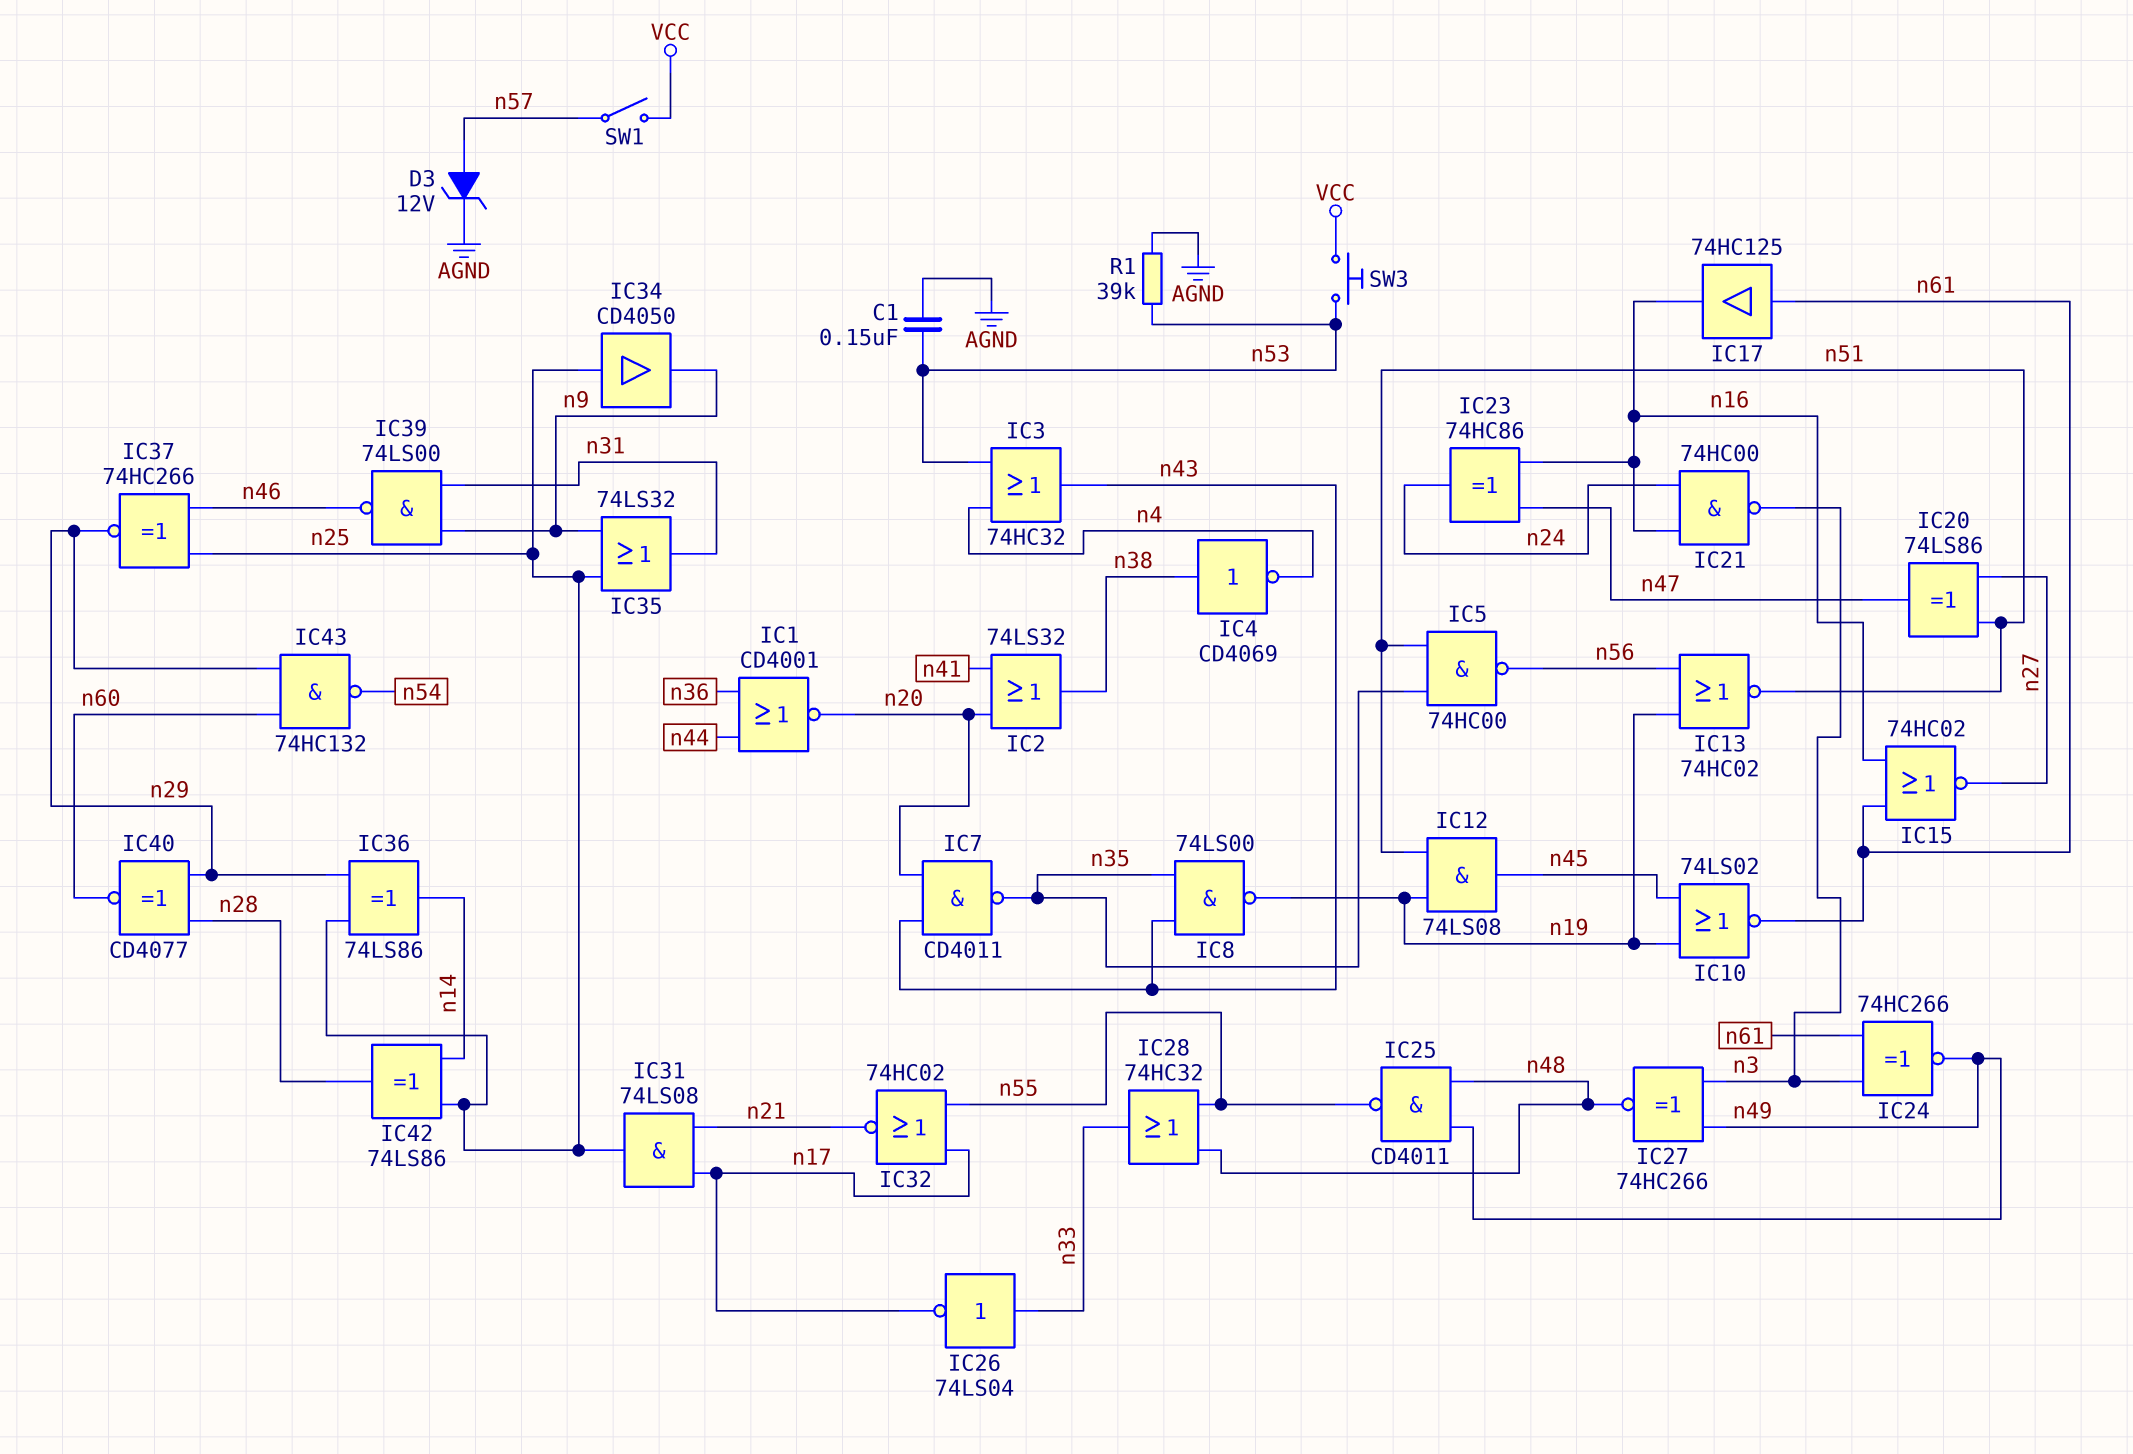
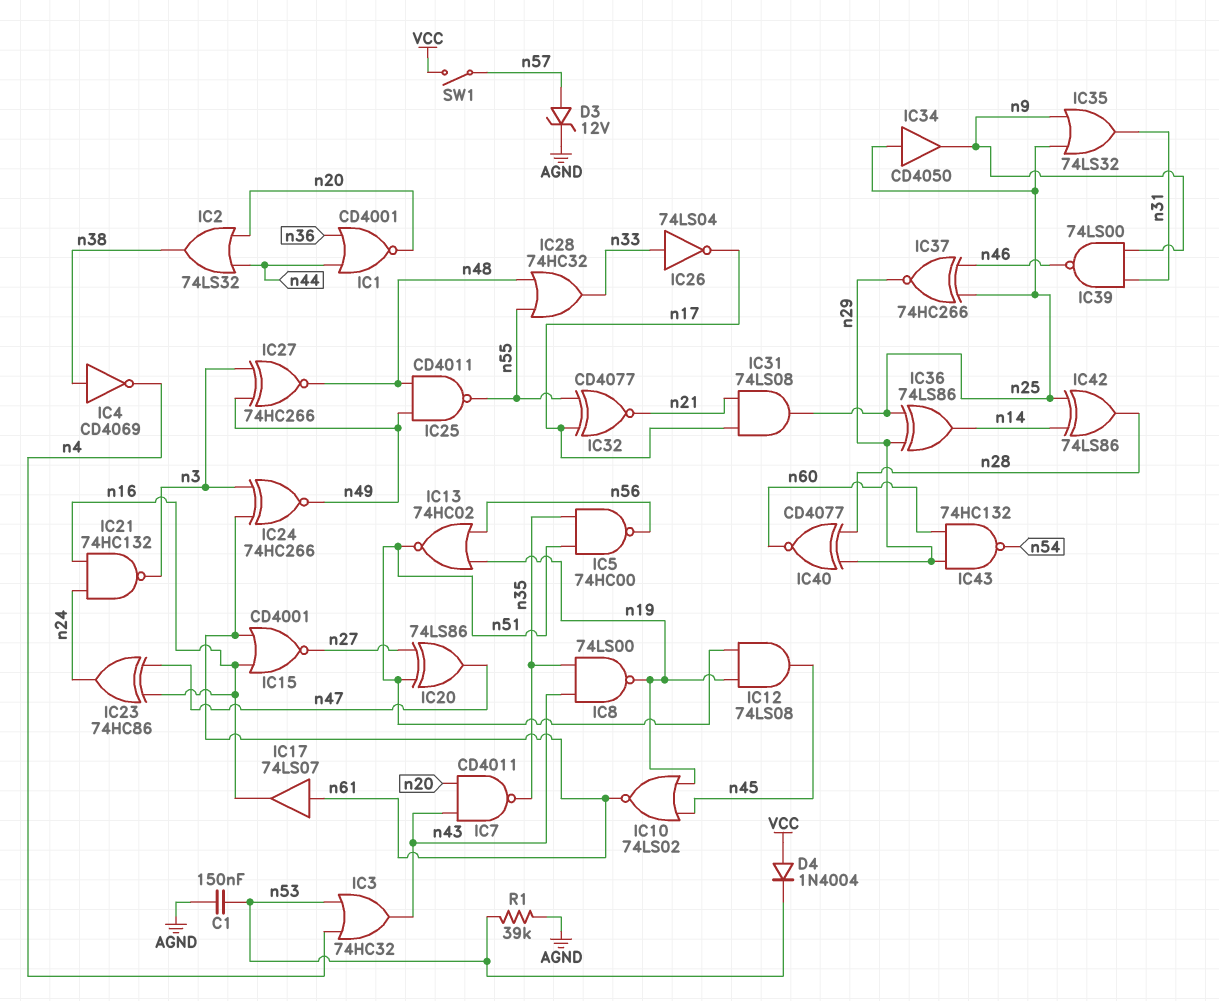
D4: none -> diode 1N4004 (A VCC, K n53)
IC2: OR 74LS32 (in n20, in n41, out n38) -> OR 74LS32 (in n20, in n44, out n38)
IC15: NOR 74HC02 (in n16, in n61, out n27) -> NOR CD4001 (in n16, in n61, out n27)
IC17: buffer 74HC125 (in n61, out n16) -> buffer 74LS07 (in n61, out n16)
IC21: NAND 74HC00 (in n16, in n24, out n3) -> NAND 74HC132 (in n16, in n24, out n3)
IC32: NOR 74HC02 (in n17, in n55, out n21) -> XNOR CD4077 (in n17, in n55, out n21)
SW3: button (VCC, n53) -> none

